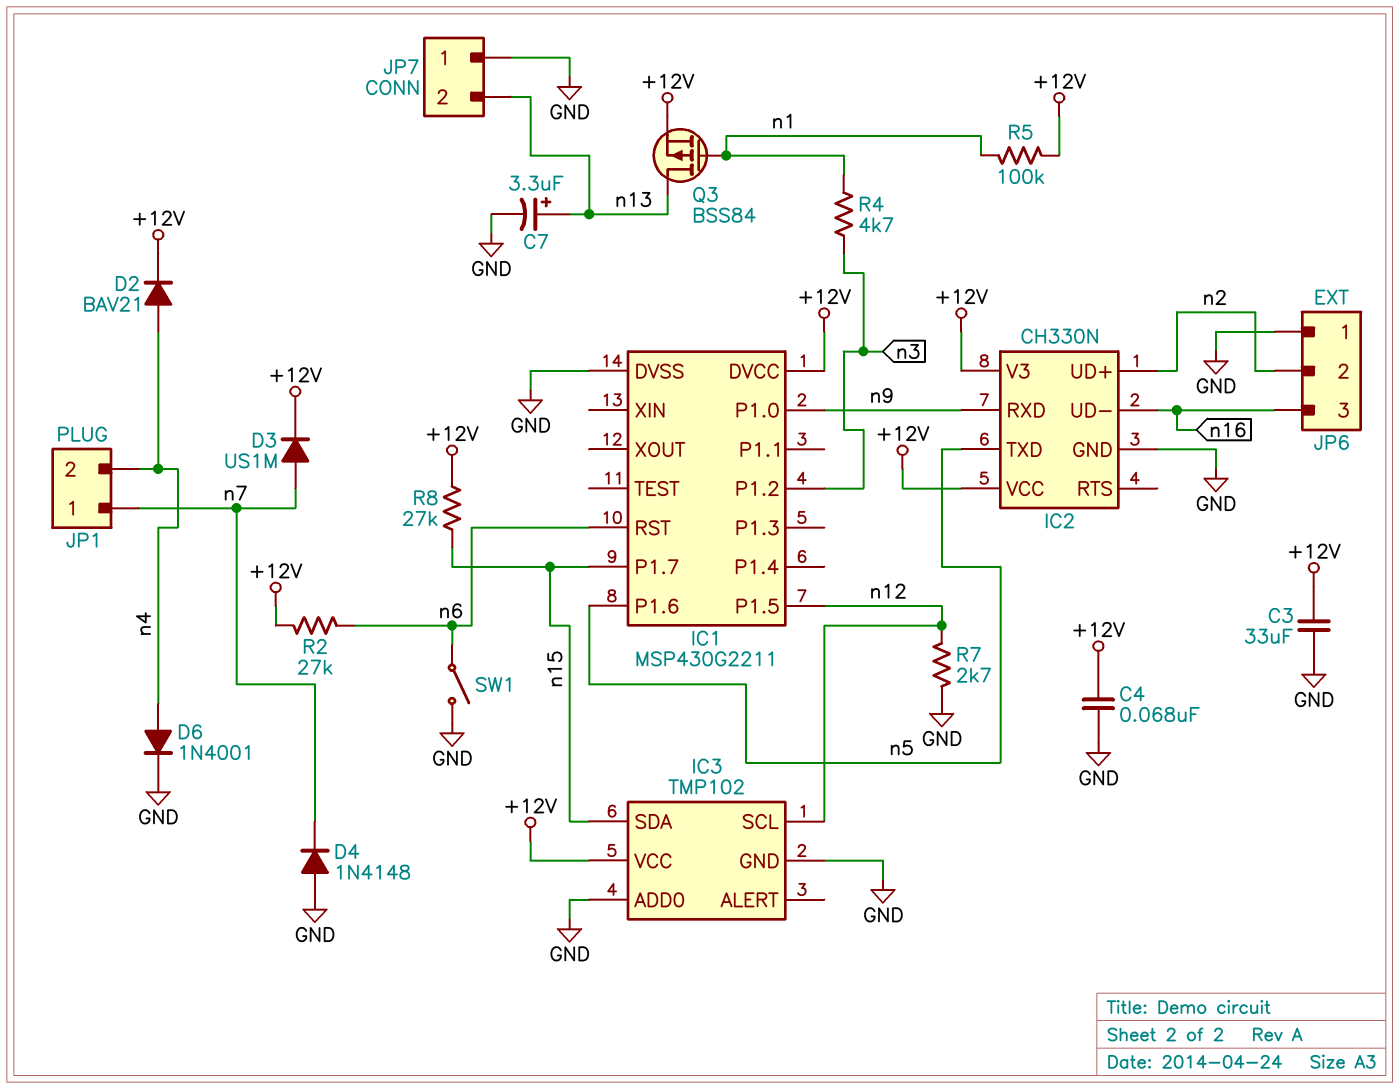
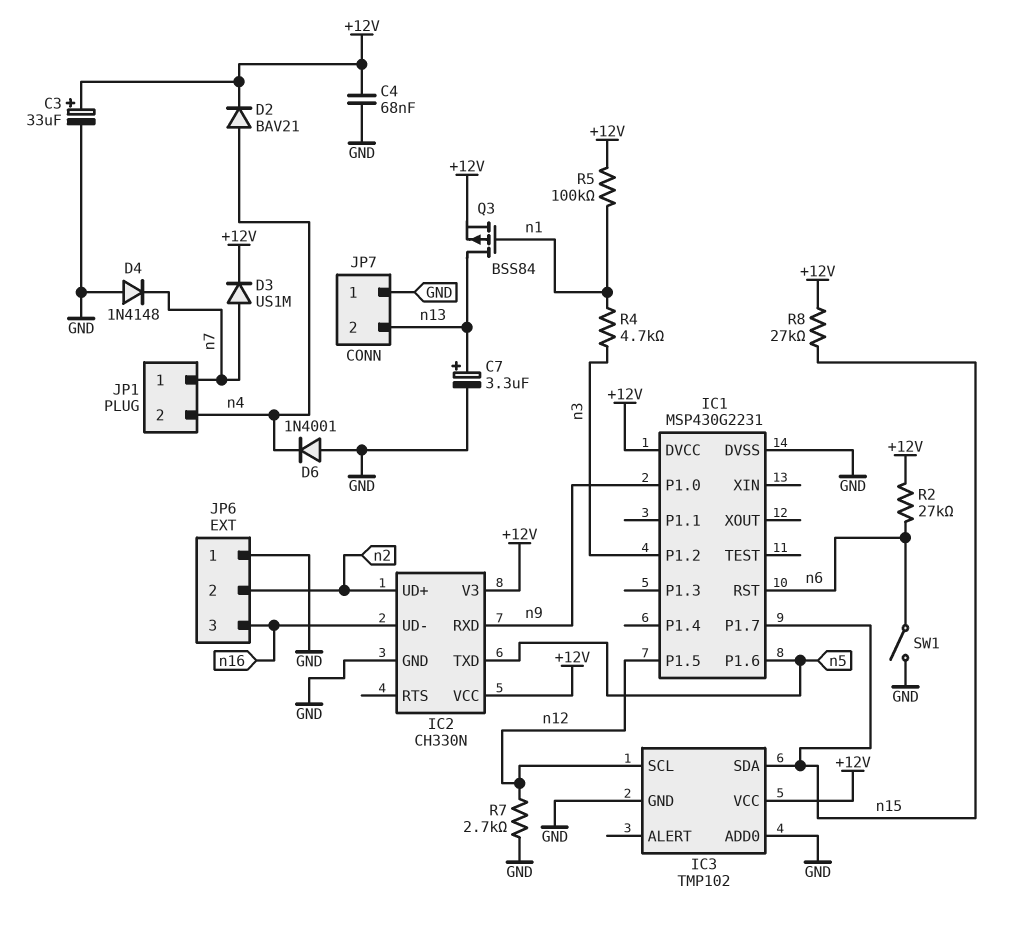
C3: 33uF (+12V, GND) -> 33uF (plus +12V, minus GND)
D6: diode 1N4001 (A n4, K GND) -> diode 1N4001 (A GND, K n4)
IC1: MSP430G2211 -> MSP430G2231

